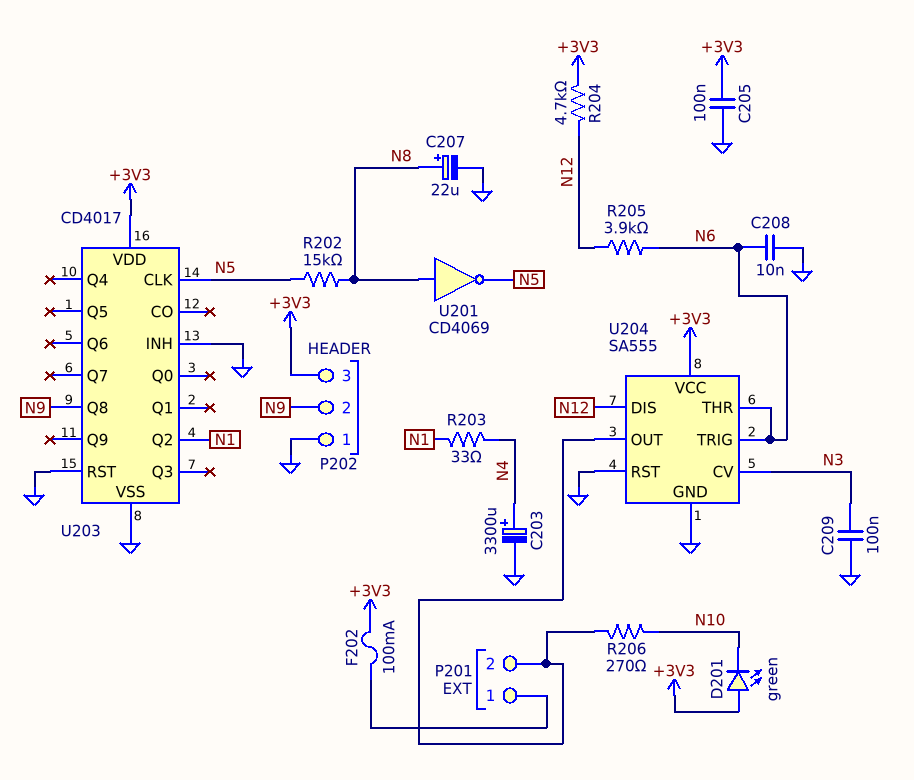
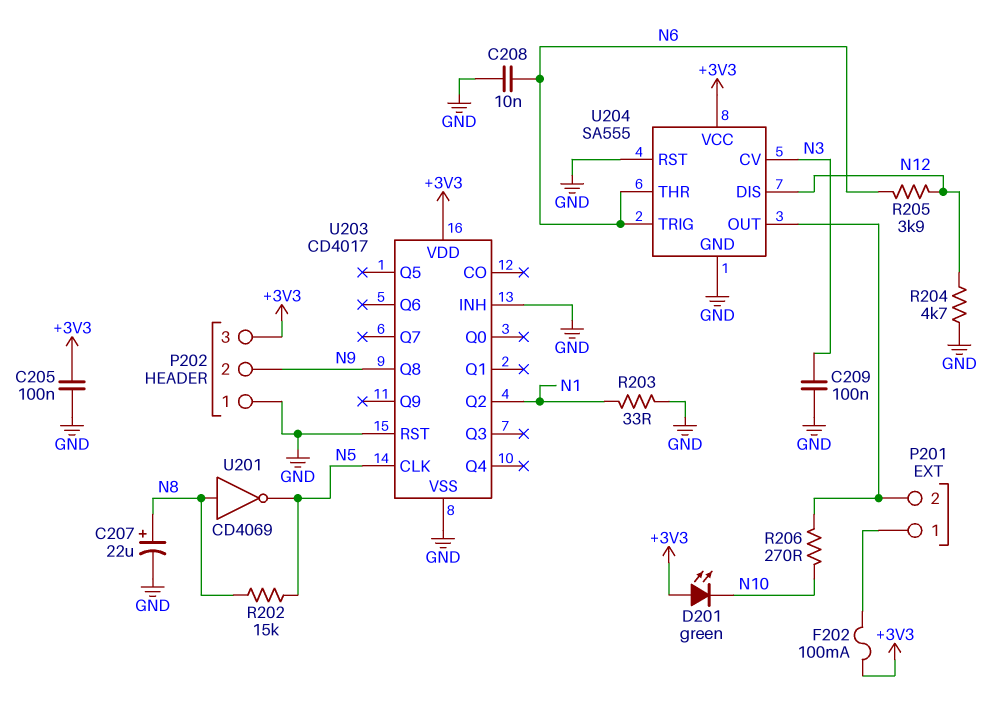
C203: 3300uF (plus N4, minus GND) -> none
R203: 33 (N1, N4) -> 33 (GND, N1)
R204: 4.7k (+3V3, N12) -> 4.7k (GND, N12)

